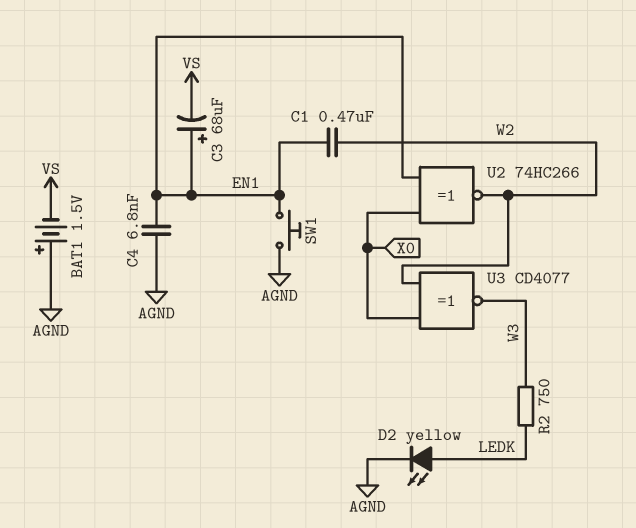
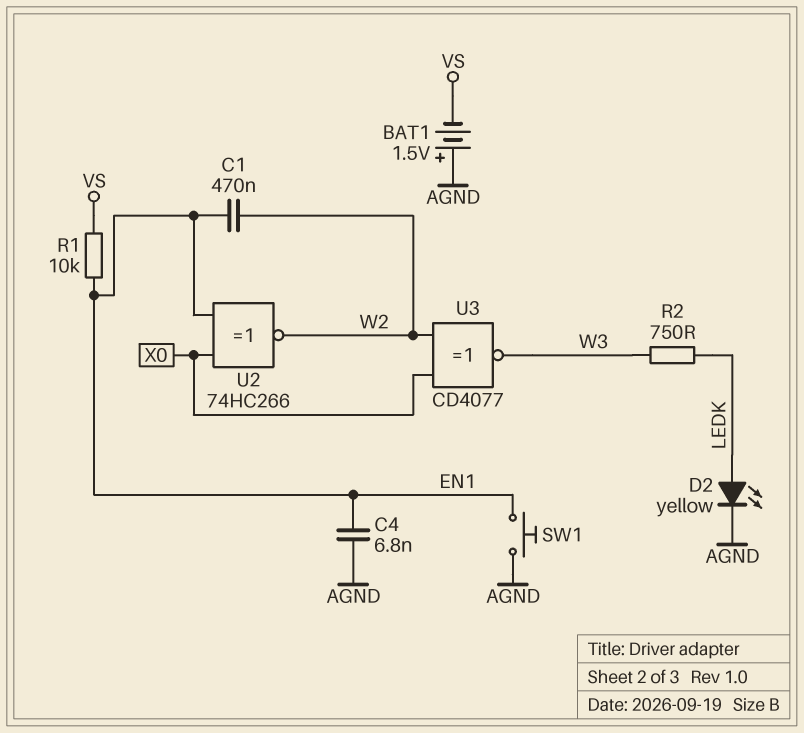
C3: 68uF (plus EN1, minus VS) -> none
R1: none -> 10k (EN1, VS)

